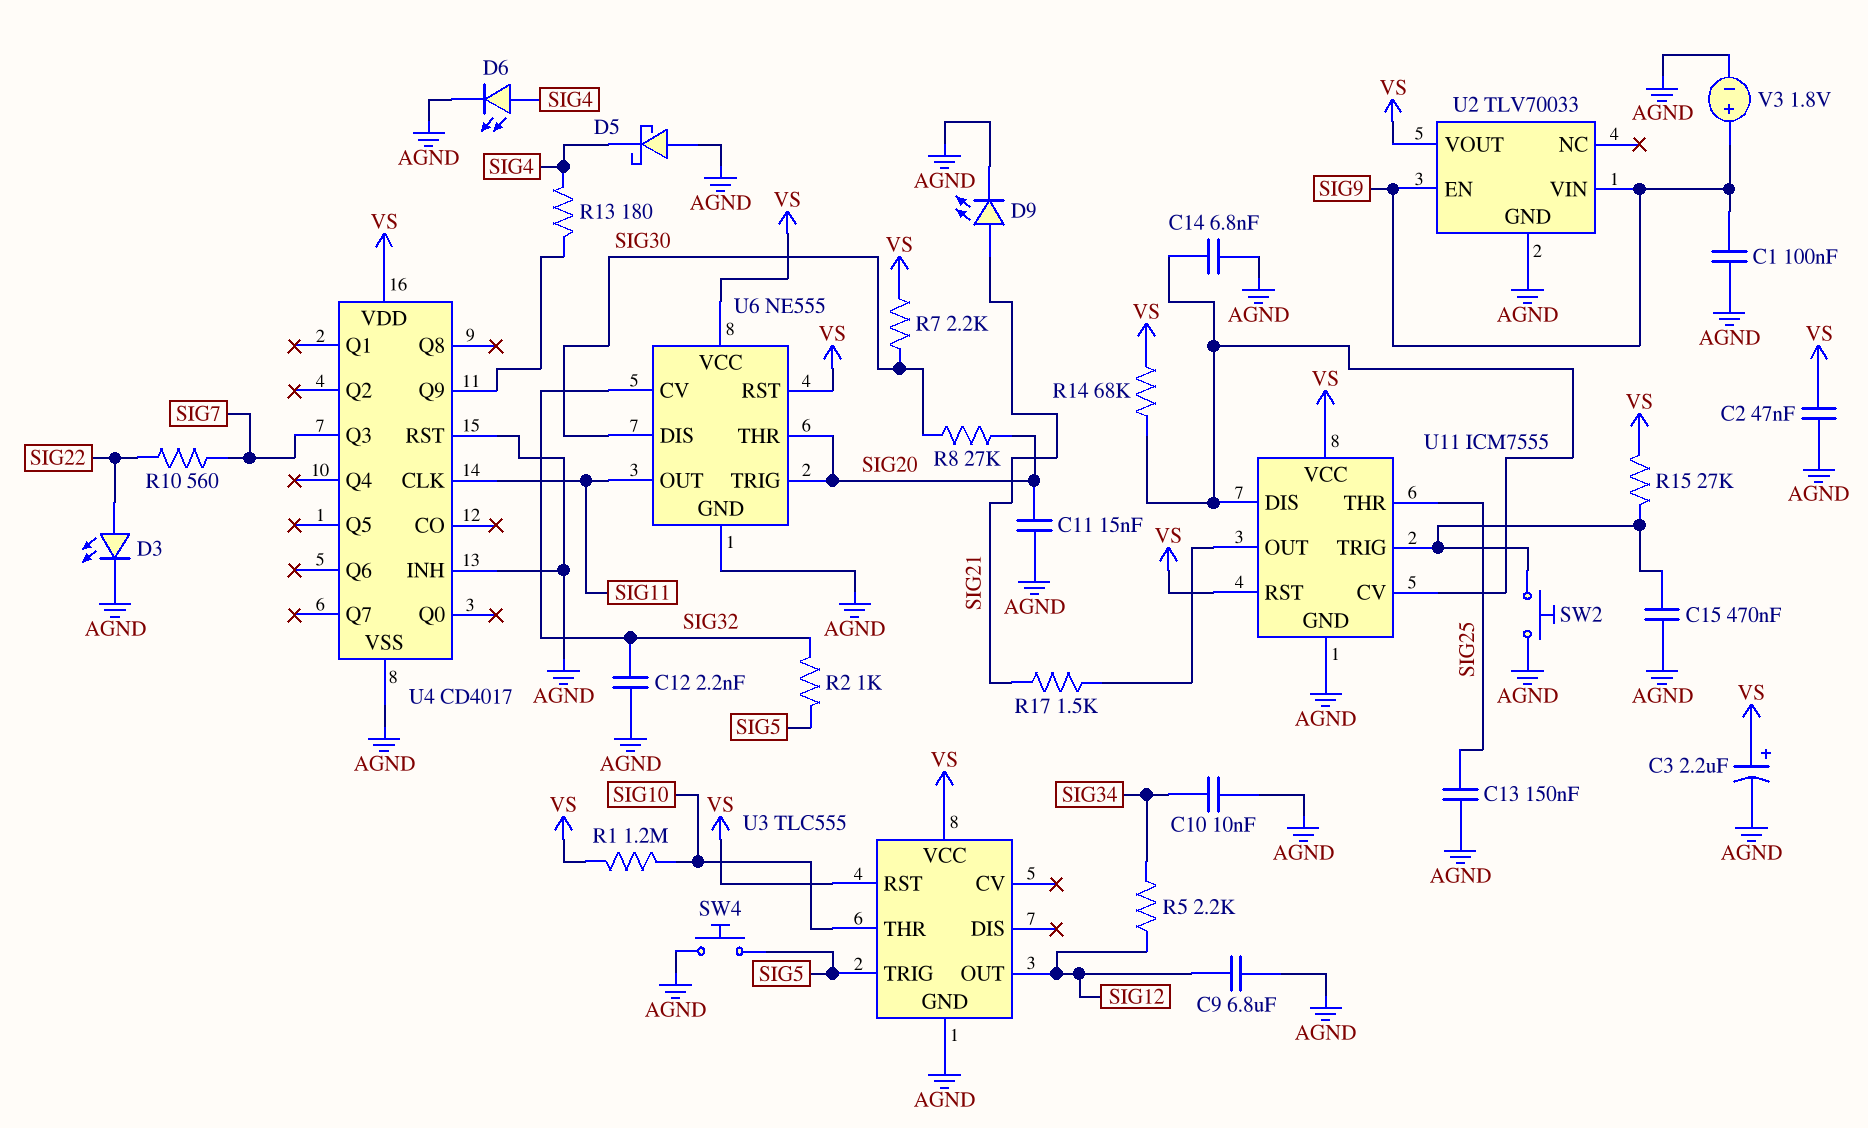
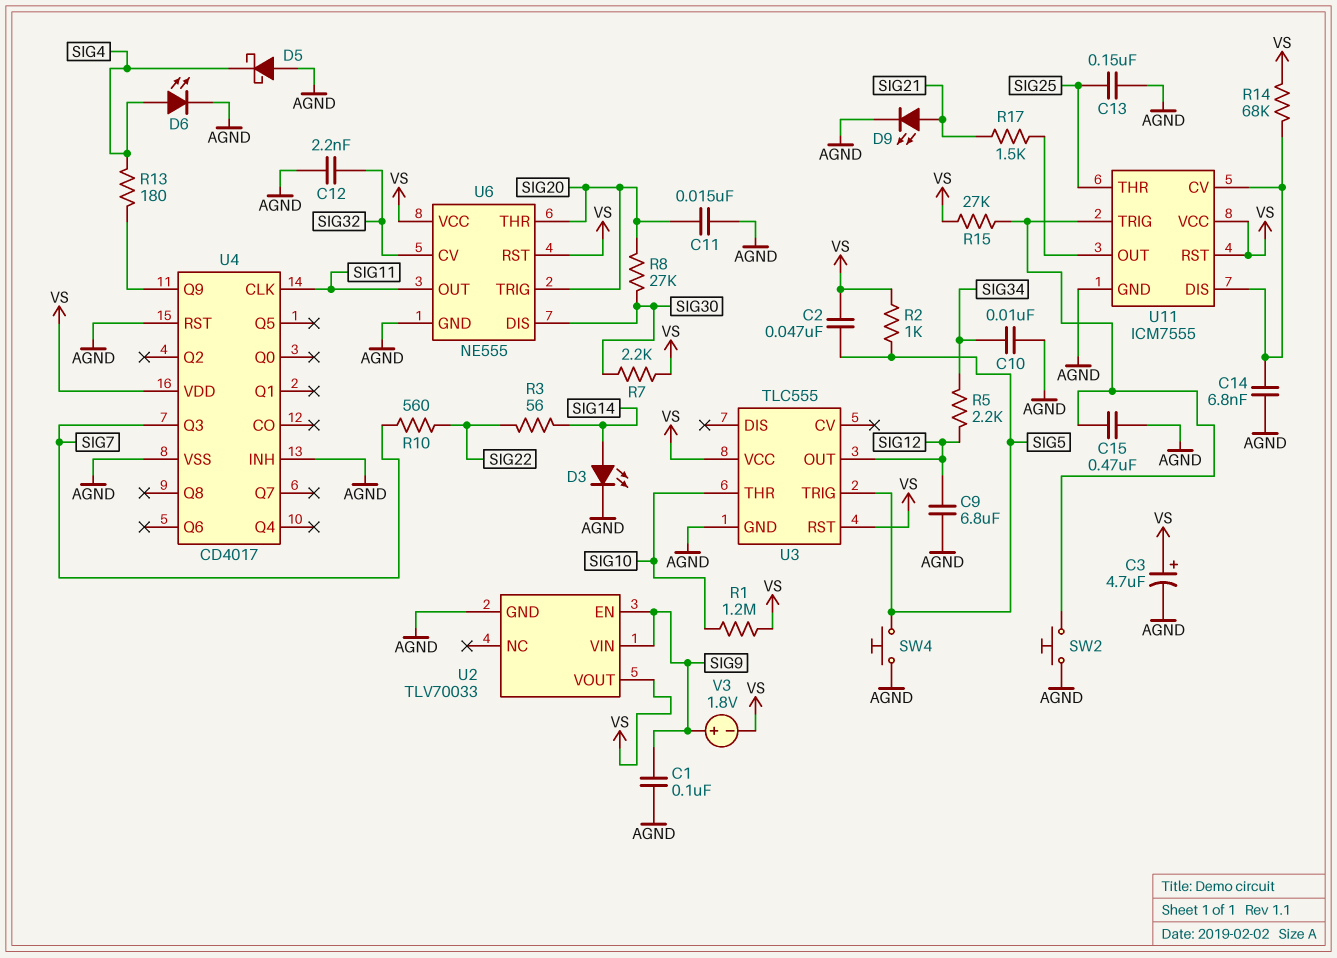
C2: 47nF (AGND, VS) -> 47nF (SIG5, VS)
C3: 2.2uF (plus VS, minus AGND) -> 4.7uF (plus VS, minus AGND)
D3: LED (A SIG22, K AGND) -> LED (A SIG14, K AGND)
R2: 1k (SIG5, SIG32) -> 1k (SIG5, VS)
R3: none -> 56 (SIG14, SIG22)
V3: 1.8V (plus SIG9, minus AGND) -> 1.8V (plus SIG9, minus VS)

